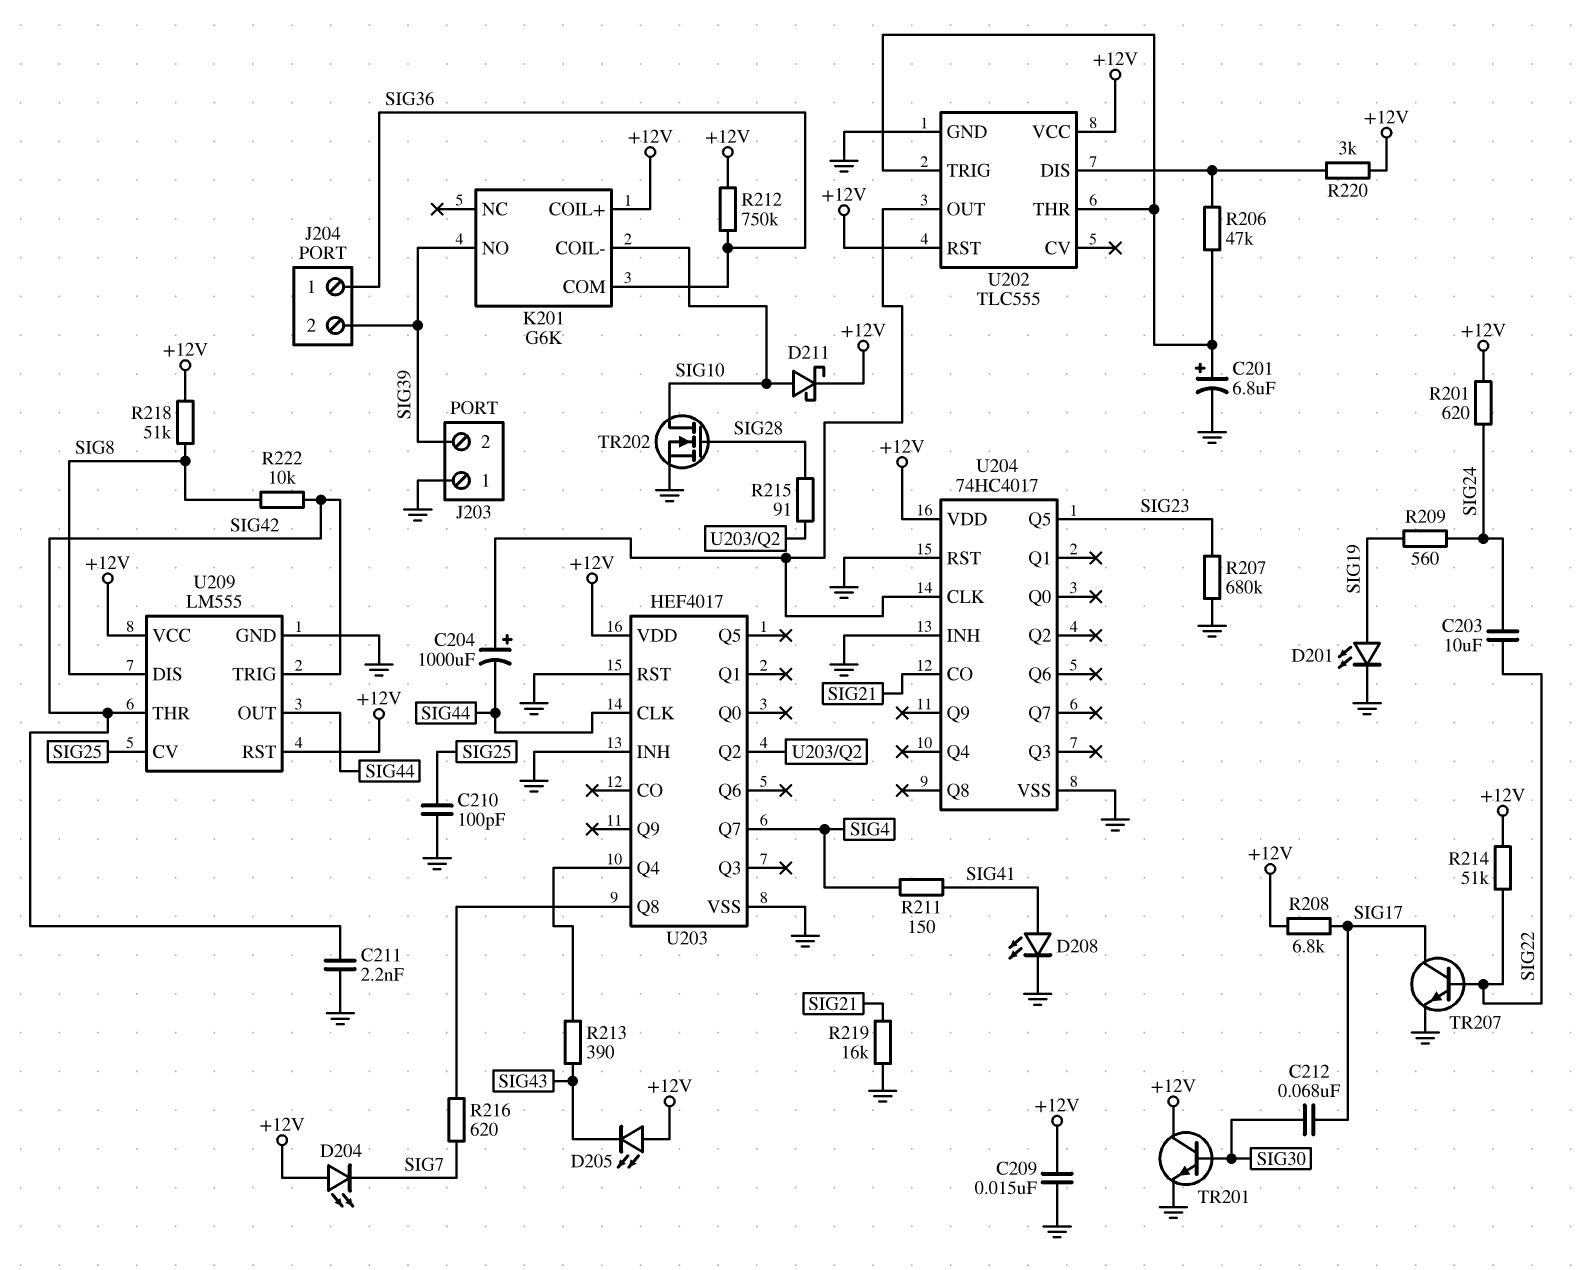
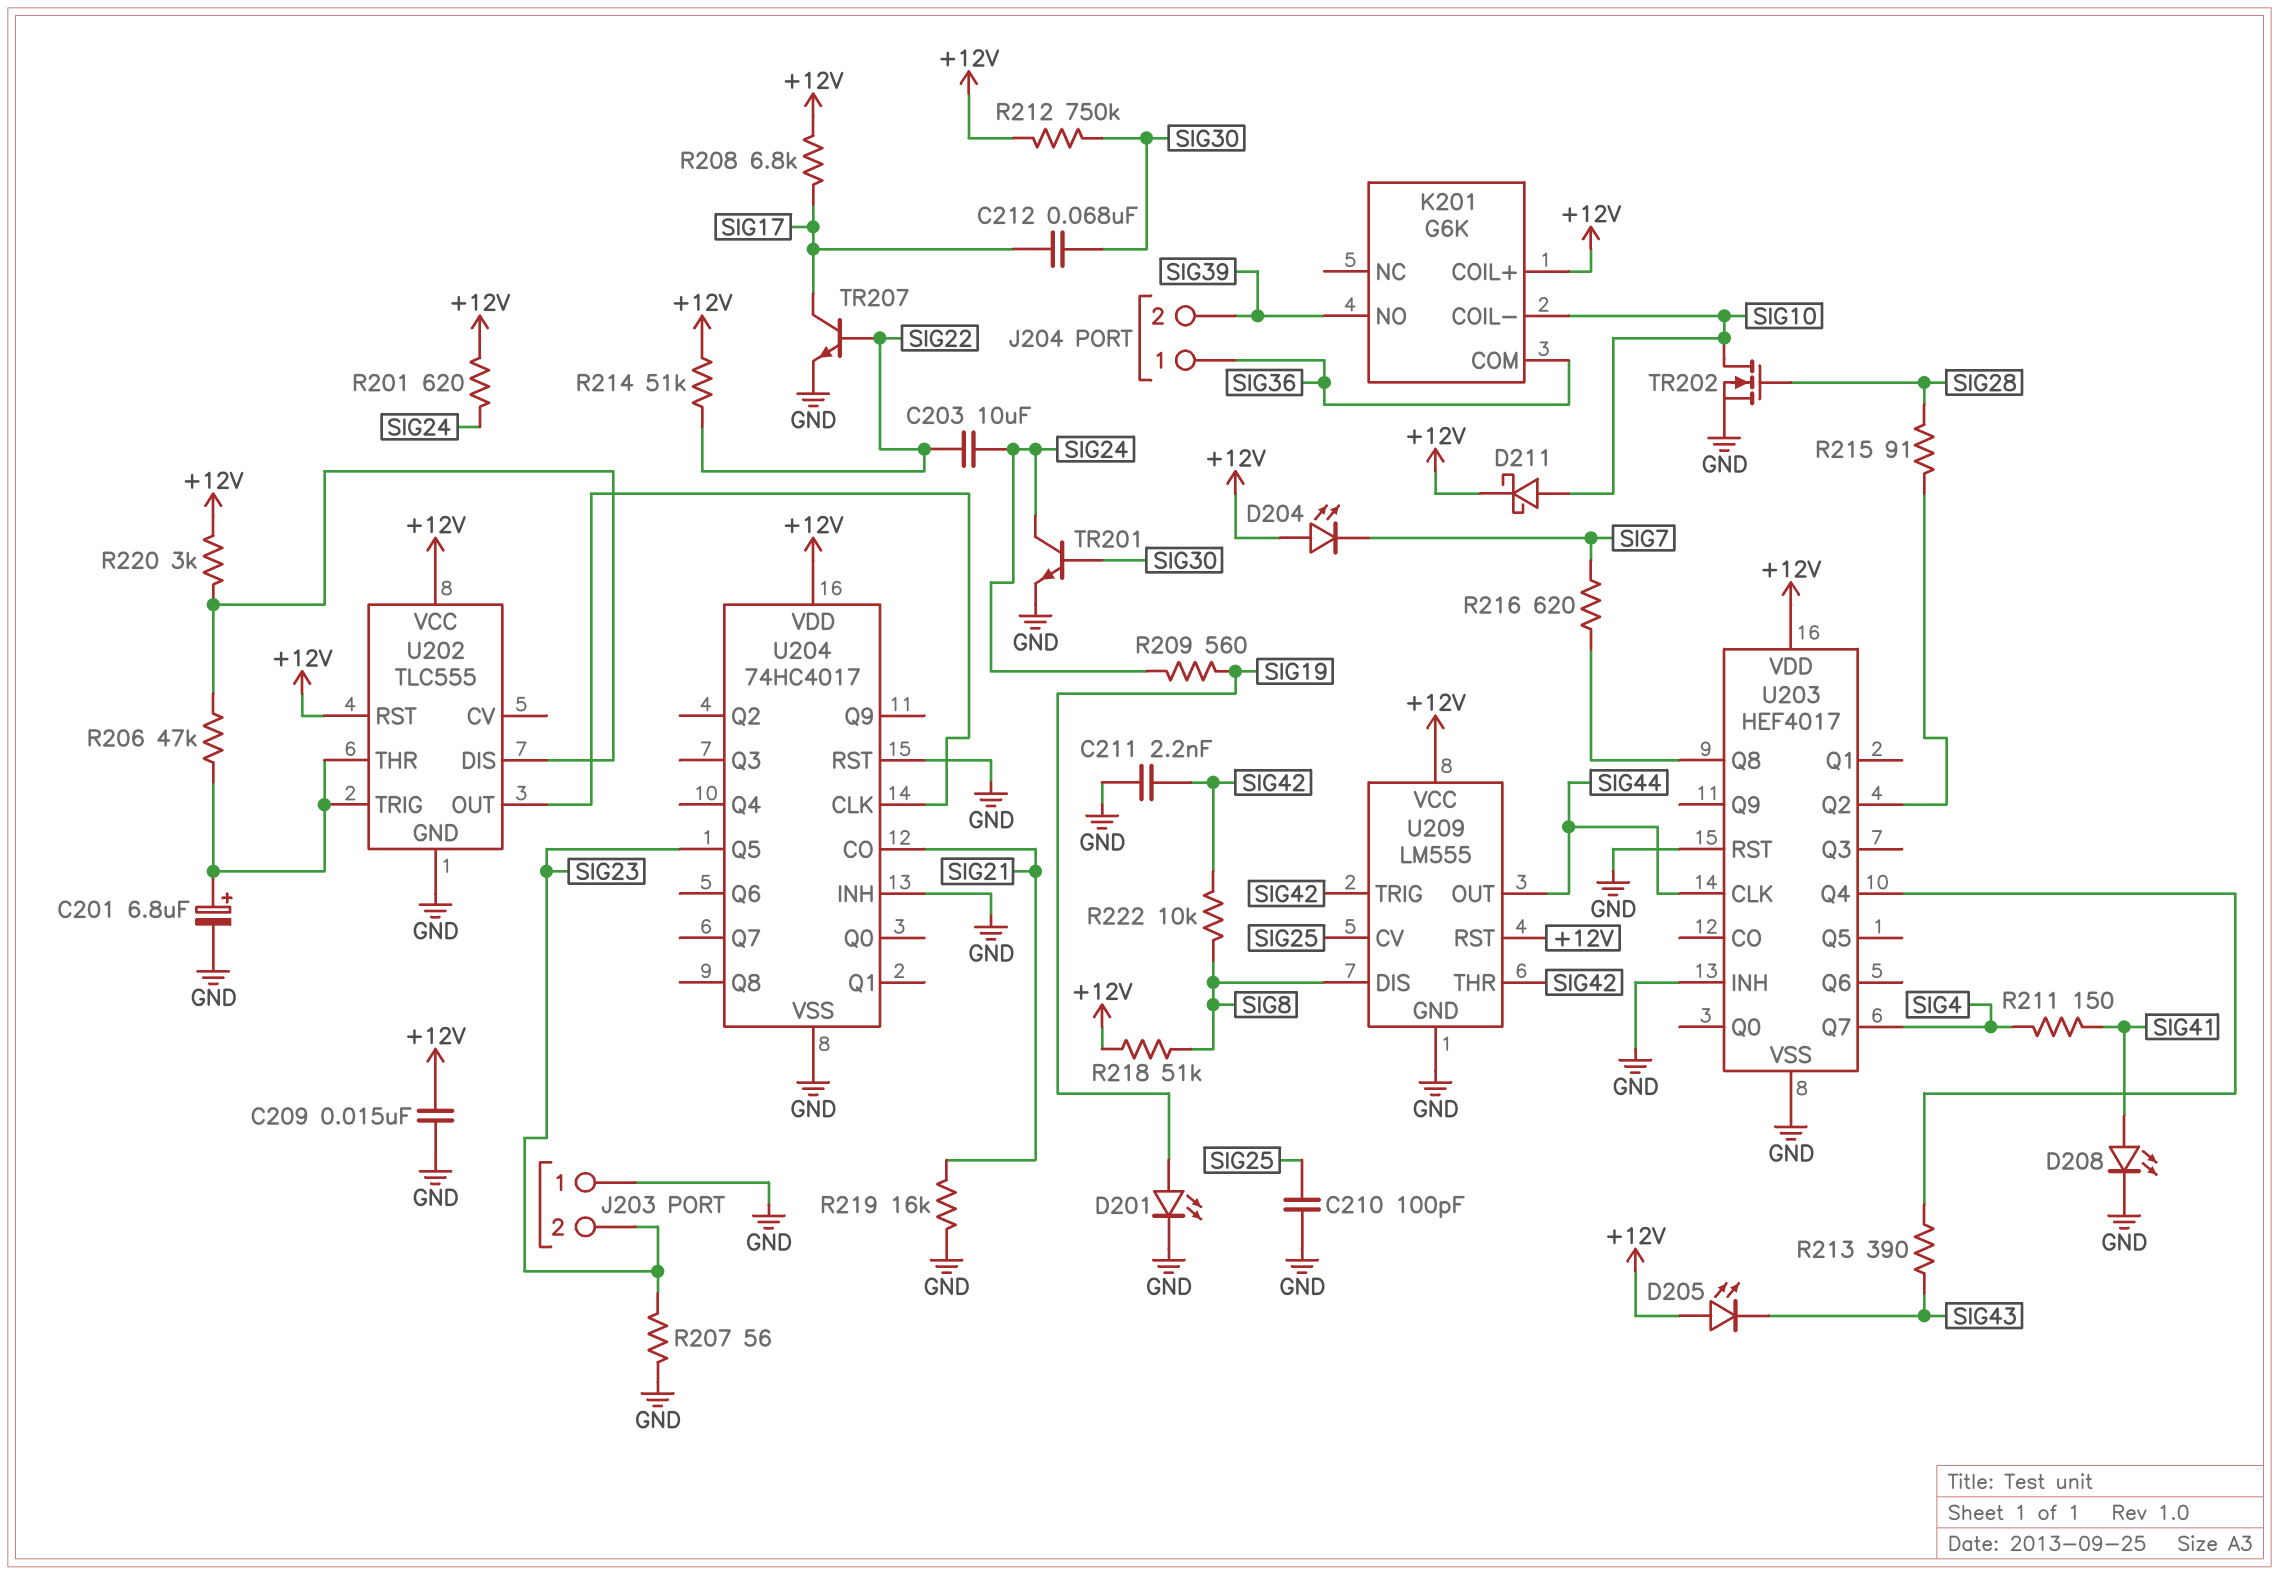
C204: 1000uF (plus U202/OUT, minus SIG44) -> none
J203 pin 2: SIG39 -> SIG23
R207: 680k (GND, SIG23) -> 56 (GND, SIG23)
R212: 750k (+12V, SIG36) -> 750k (+12V, SIG30)
TR201: NPN (B SIG30, C +12V, E GND) -> NPN (B SIG30, C SIG24, E GND)

